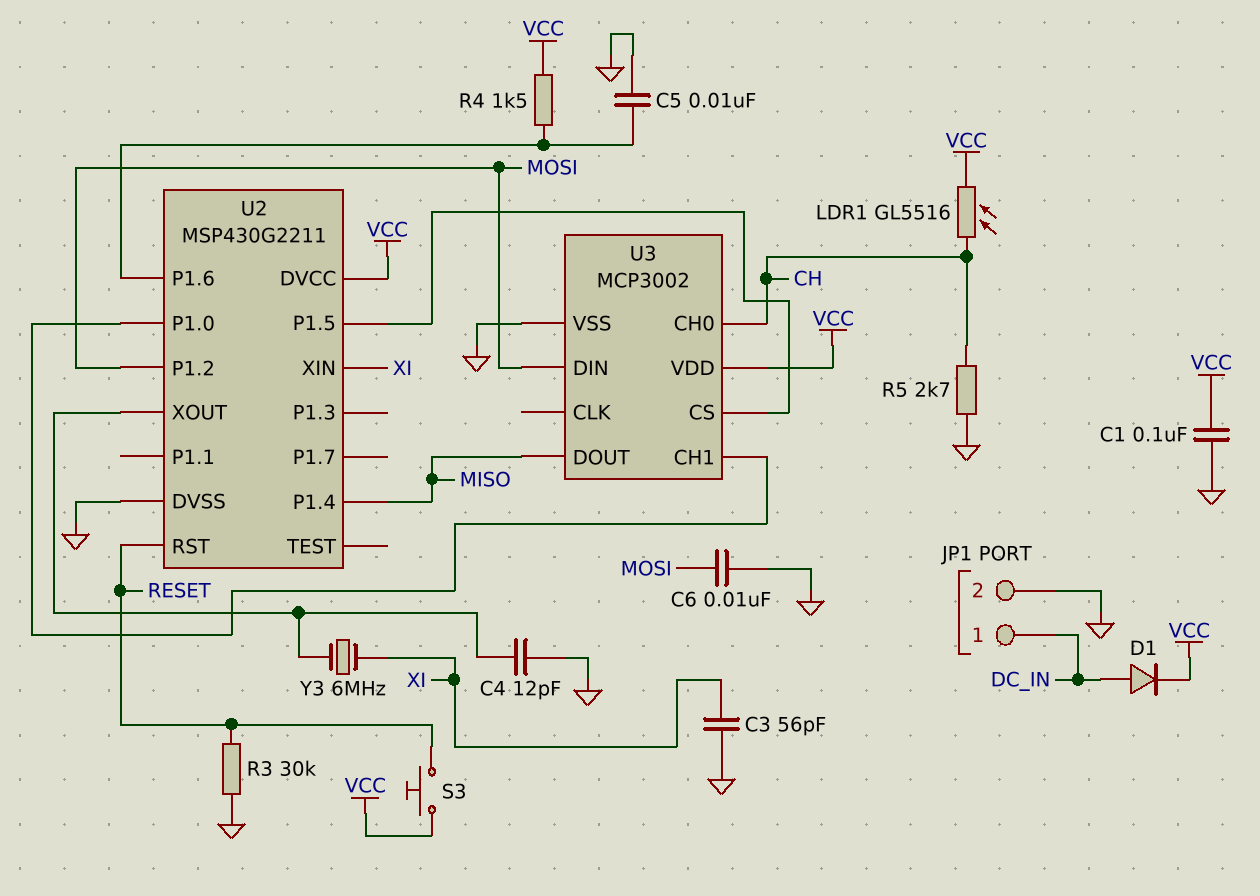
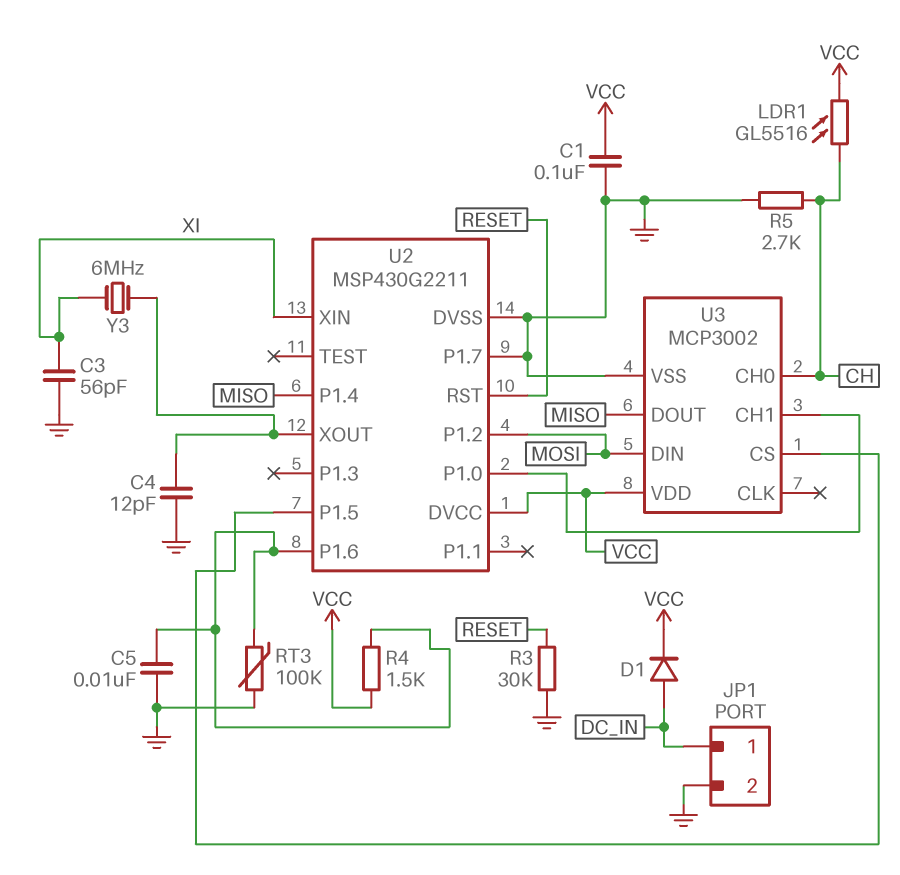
C6: 10nF (GND, MOSI) -> none
RT3: none -> 100k (GND, U2/P1.6)
S3: button (RESET, VCC) -> none
U2 pin P1.7: none -> GND

